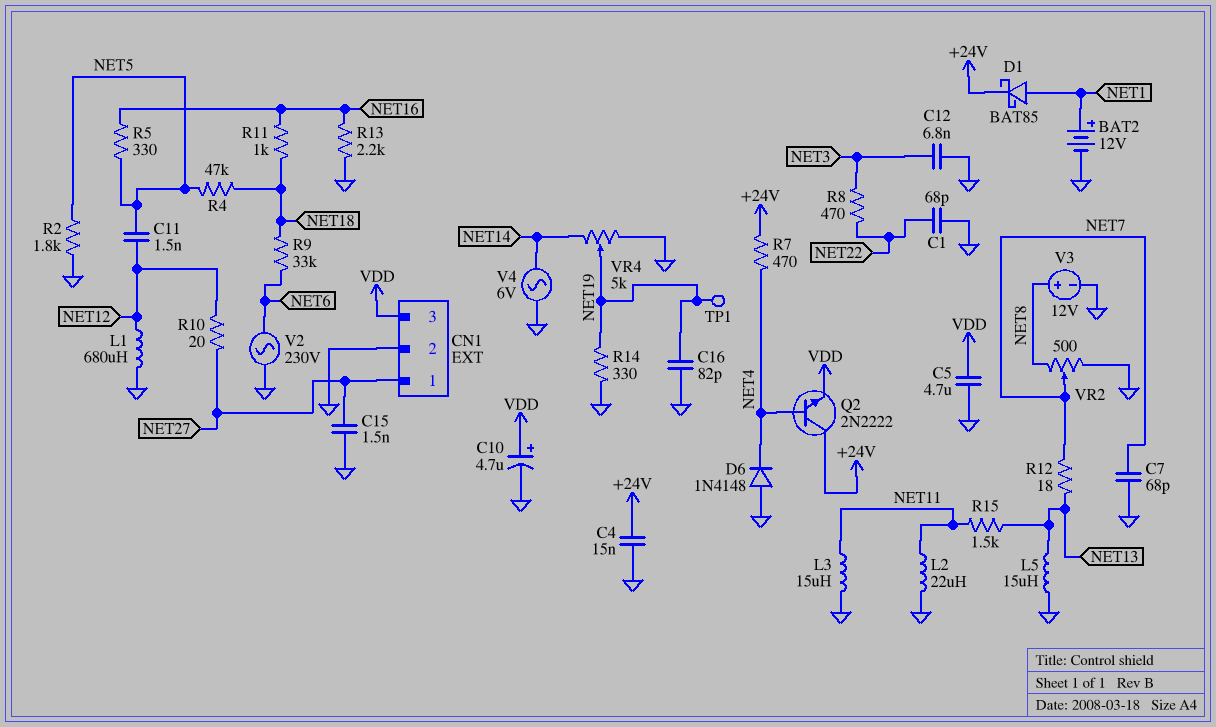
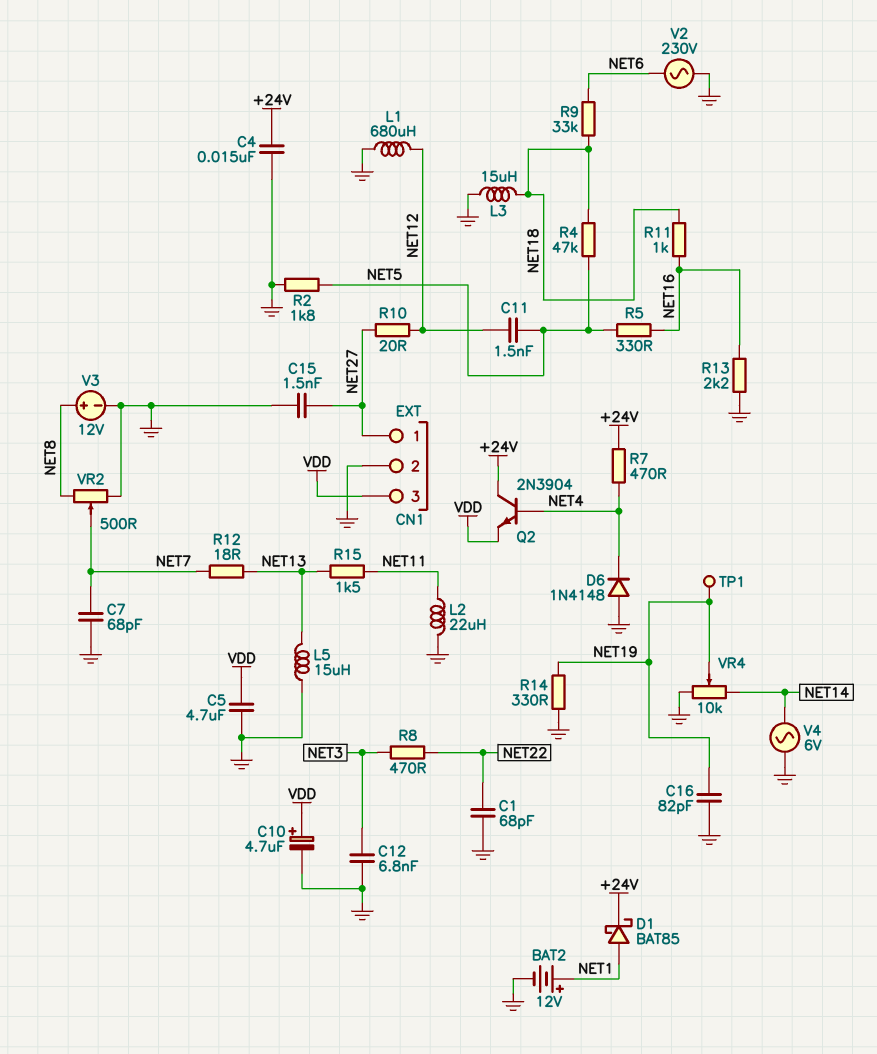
L3: 15uH (GND, NET11) -> 15uH (GND, NET18)
Q2: NPN 2N2222 (B NET4, C +24V, E VDD) -> NPN 2N3904 (B NET4, C +24V, E VDD)
VR4: 5k (GND, NET14, wiper NET19) -> 10k (GND, NET14, wiper NET19)

